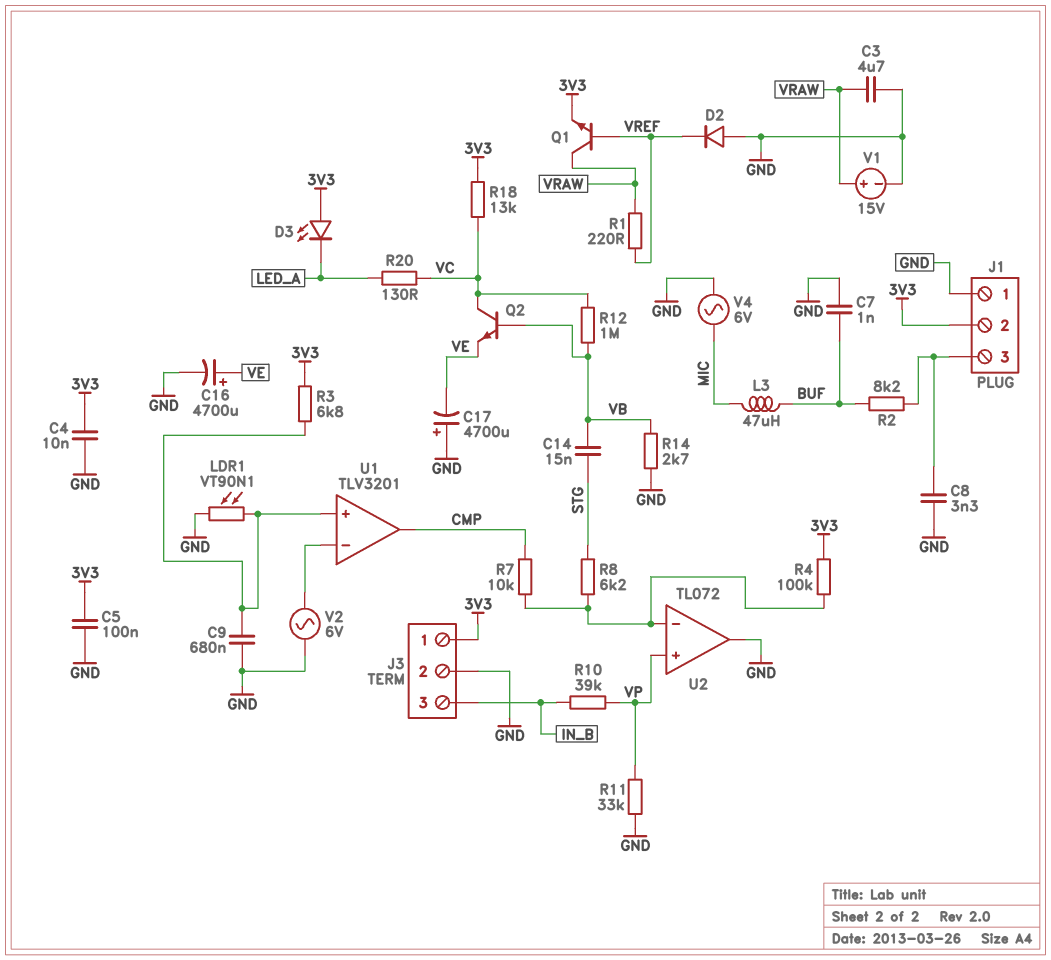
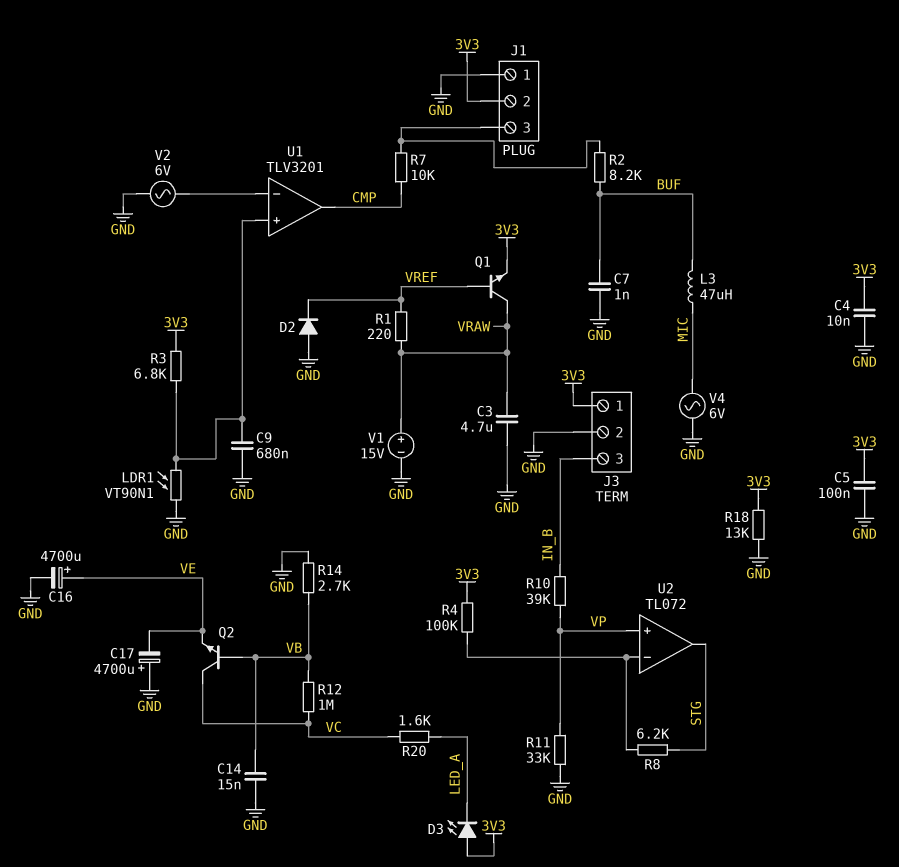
C8: 3.3nF (GND, J1/3) -> none
C14: 15nF (STG, VB) -> 15nF (GND, VB)
R7: 10k (CMP, U2/in-) -> 10k (CMP, J1/3)
R18: 13k (3V3, VC) -> 13k (3V3, GND)
R20: 130 (LED_A, VC) -> 1.6k (LED_A, VC)
U2 pin out: GND -> STG

